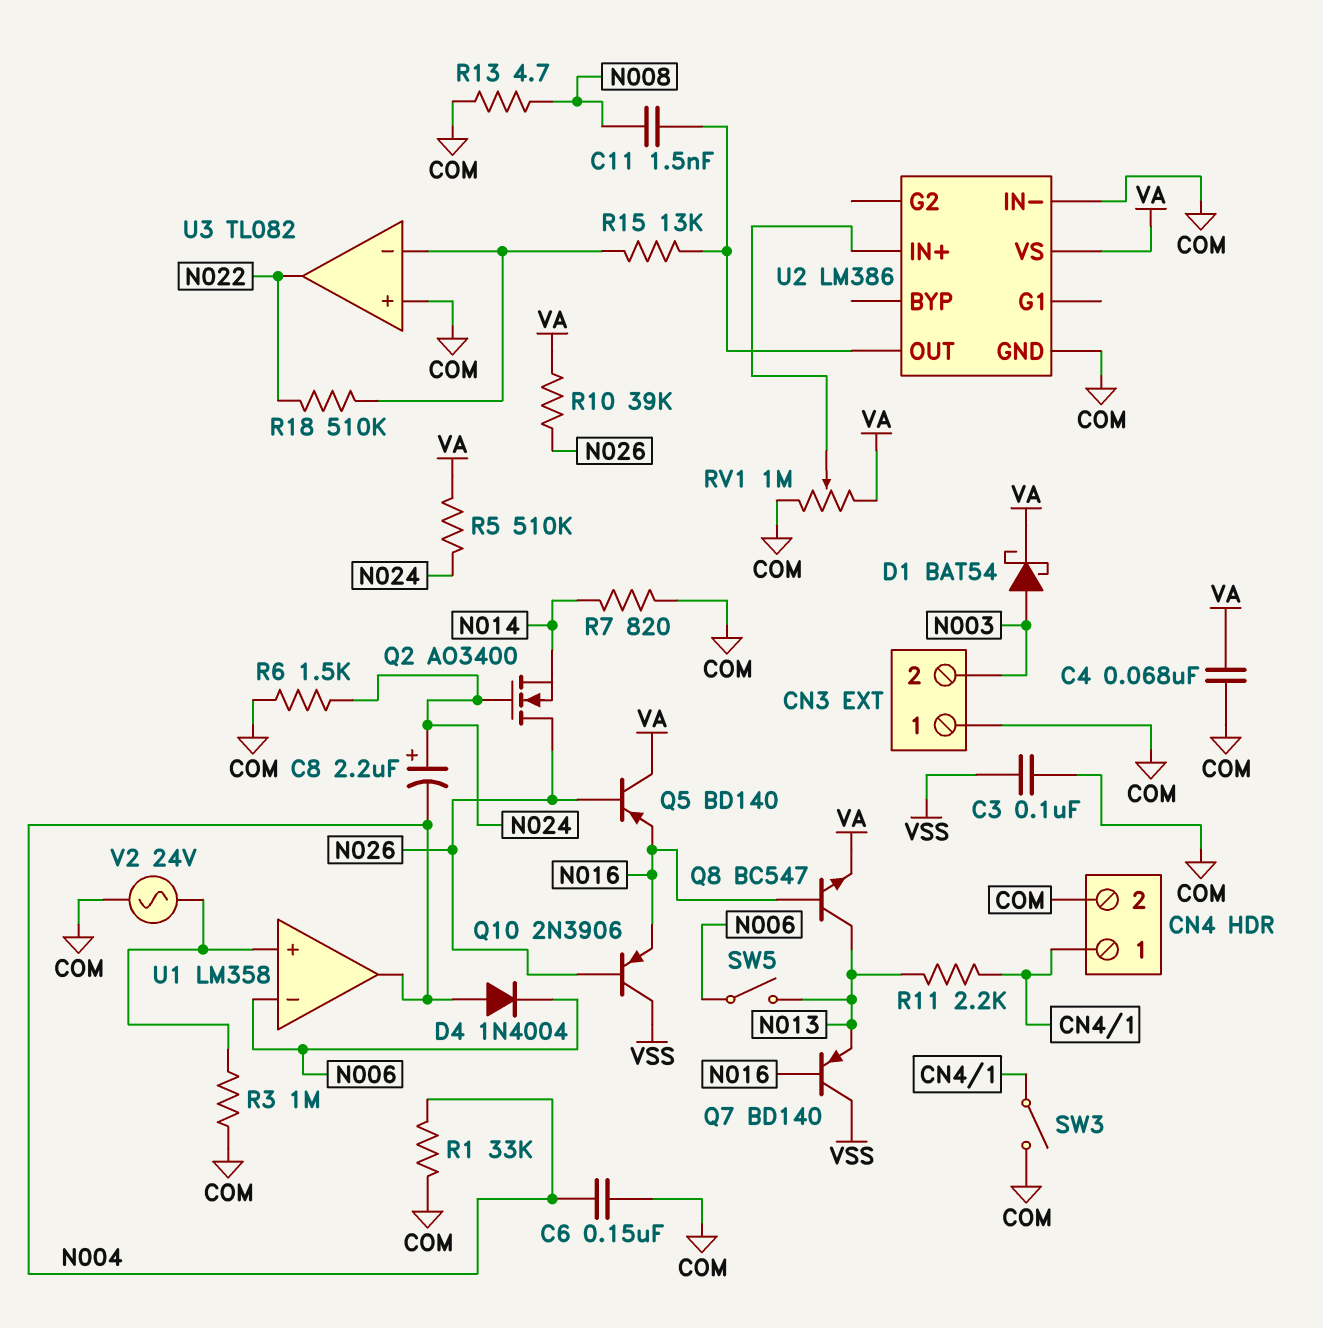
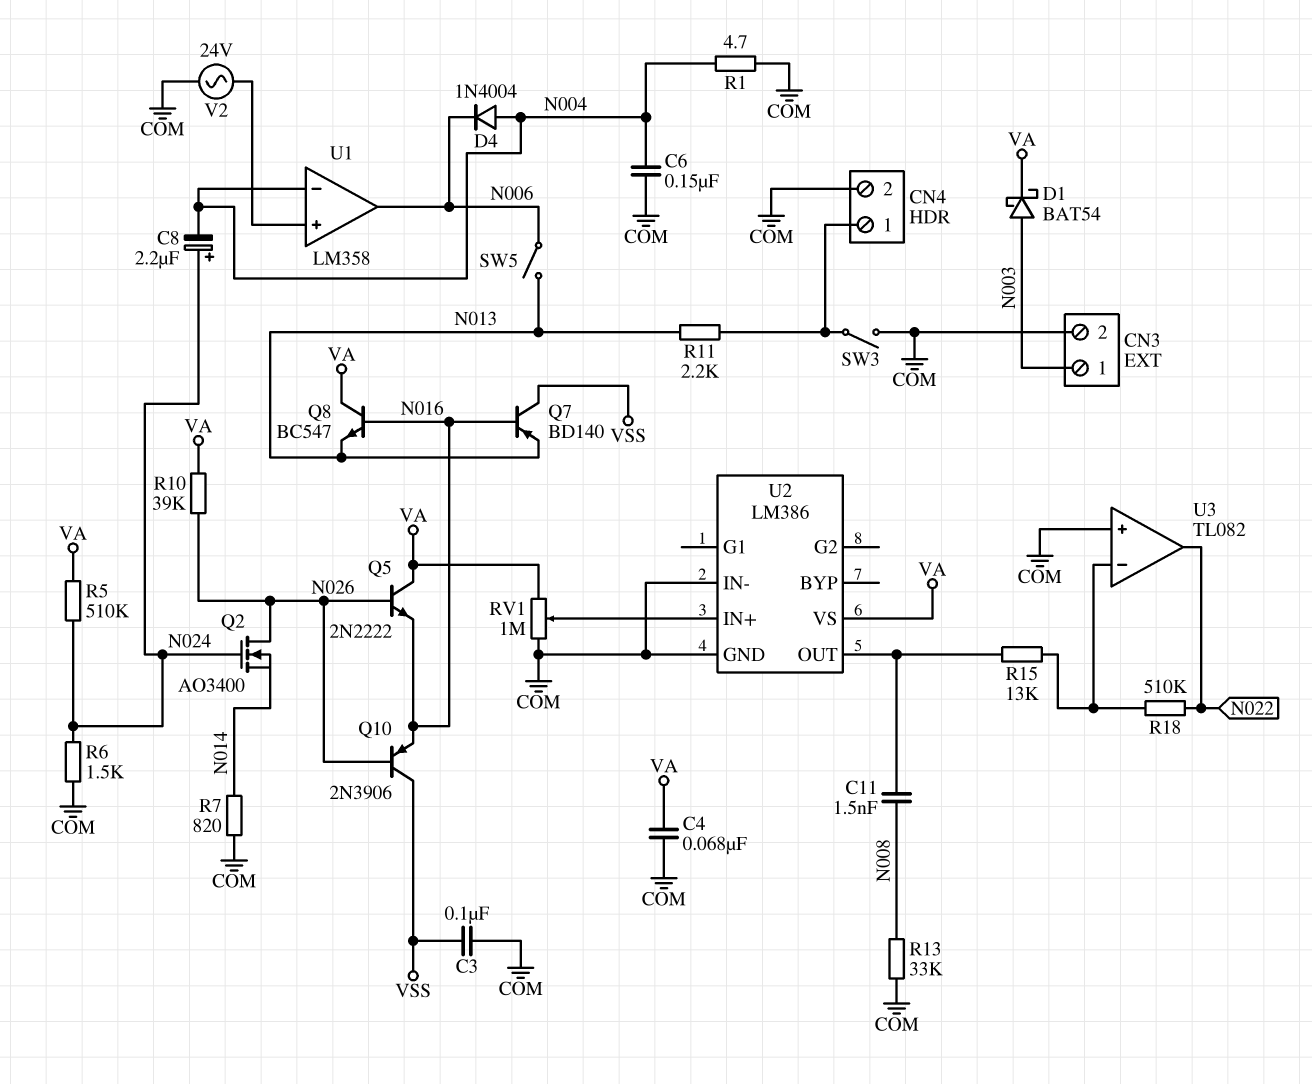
CN3 pin 1: COM -> N003
CN3 pin 2: N003 -> COM
Q5: PNP BD140 (B N026, C VA, E N016) -> NPN 2N2222 (B N026, C VA, E N016)
Q8: NPN BC547 (B N016, C N013, E VA) -> NPN BC547 (B N016, C VA, E N013)
R1: 33k (COM, N004) -> 4.7 (COM, N004)
R3: 1M (COM, U1/in+) -> none
R13: 4.7 (COM, N008) -> 33k (COM, N008)
U1 pin in-: N006 -> N004
U1 pin out: N004 -> N006

